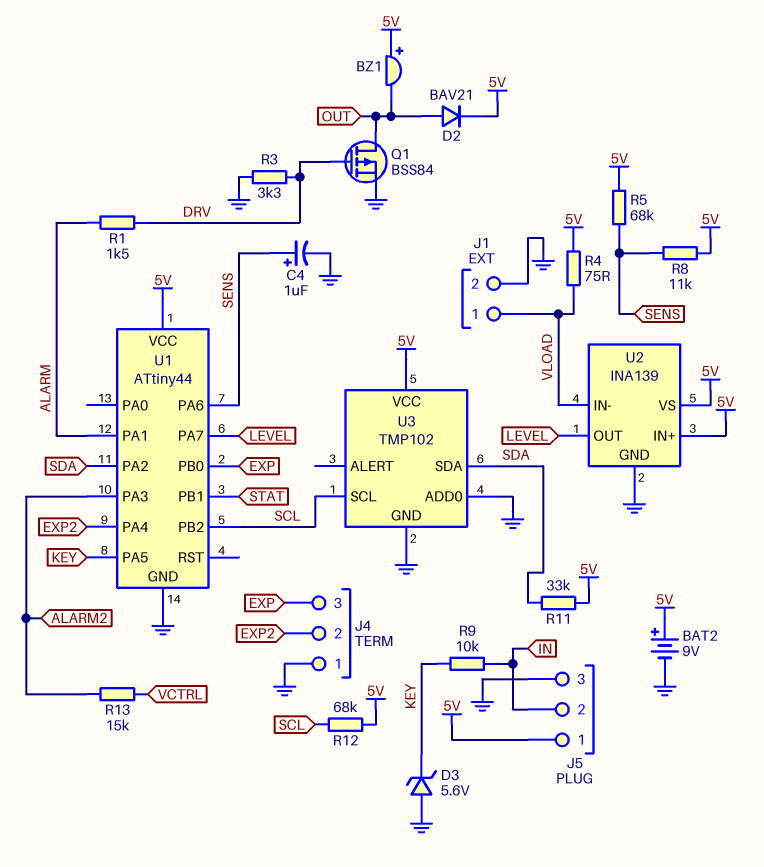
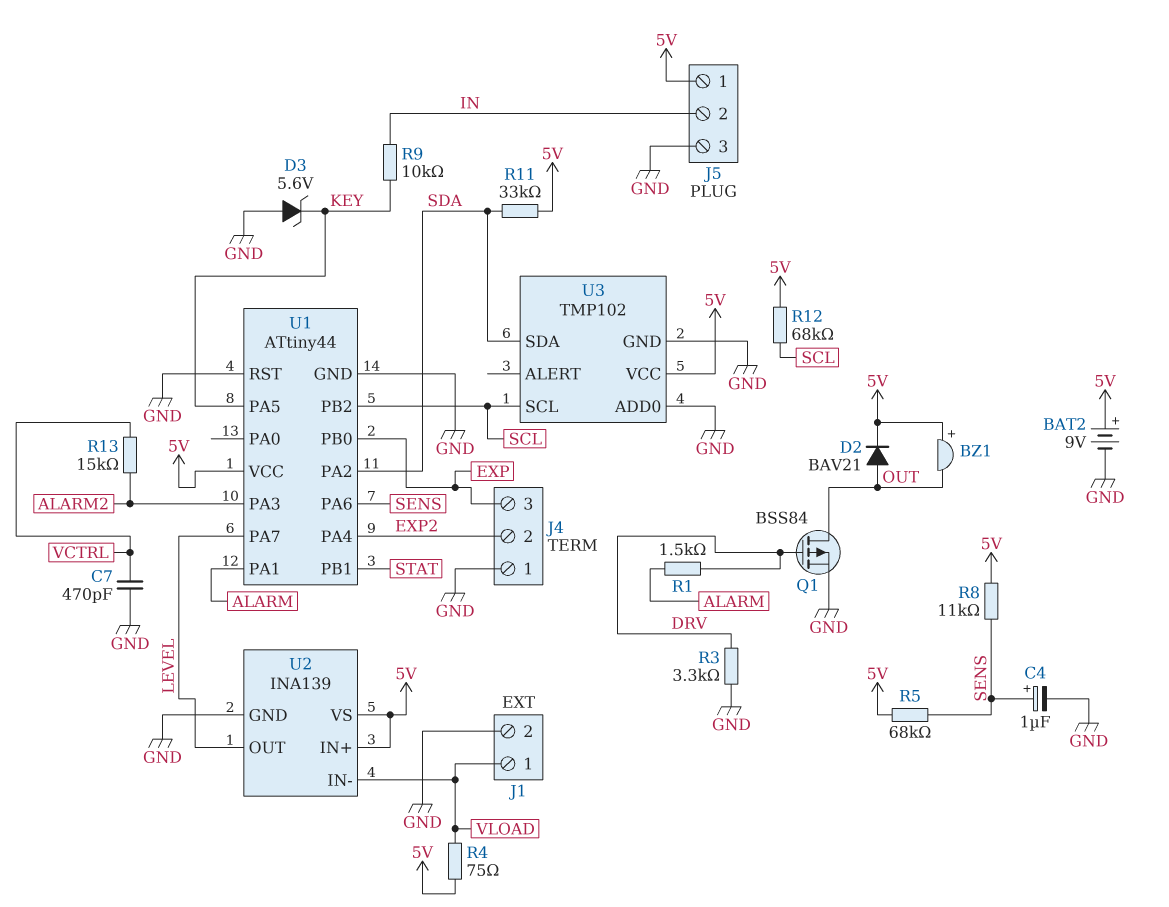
C7: none -> 470pF (GND, VCTRL)
U1 pin RST: none -> GND

